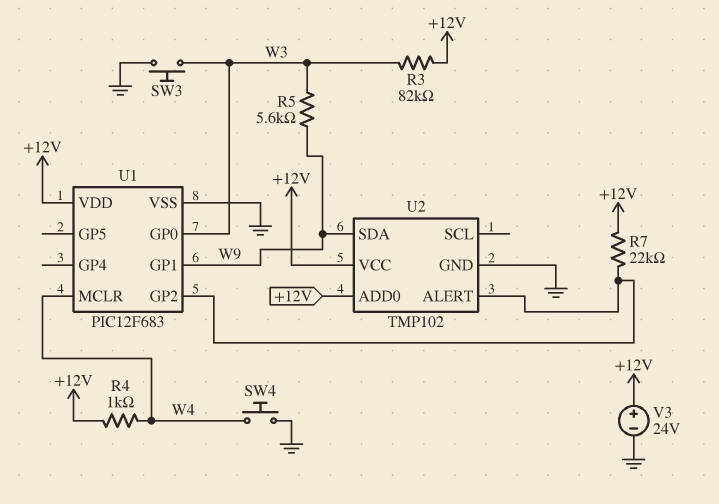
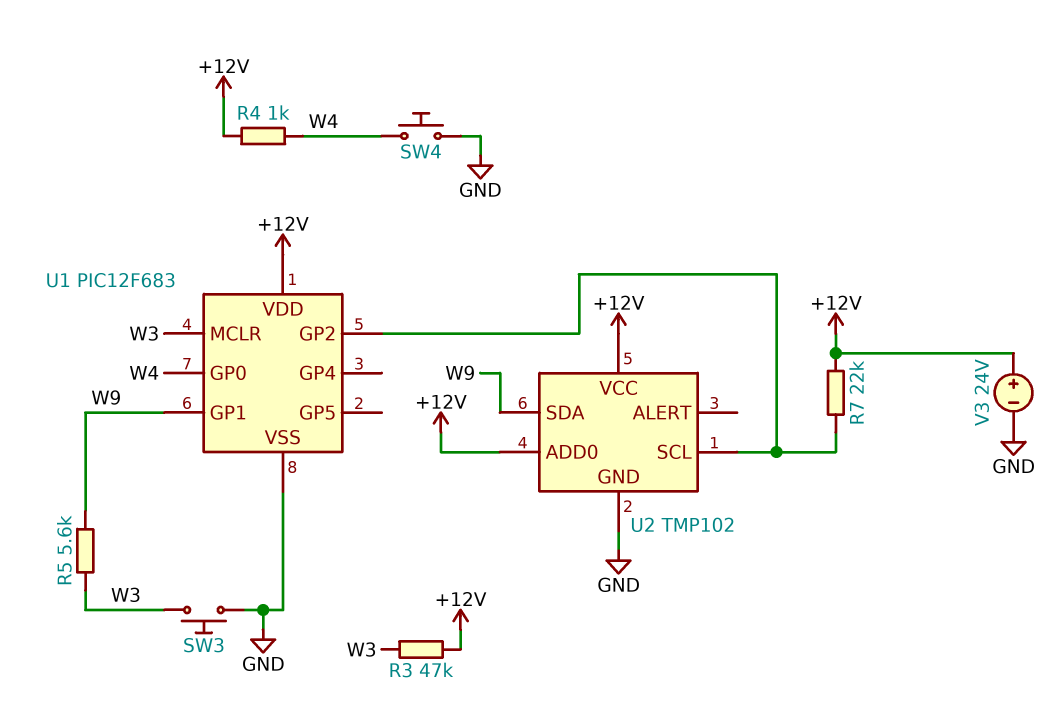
R3: 82k (+12V, W3) -> 47k (+12V, W3)
U1 pin GP0: W3 -> W4
U1 pin MCLR: W4 -> W3
U2 pin ALERT: U1/GP2 -> none
U2 pin SCL: none -> U1/GP2

